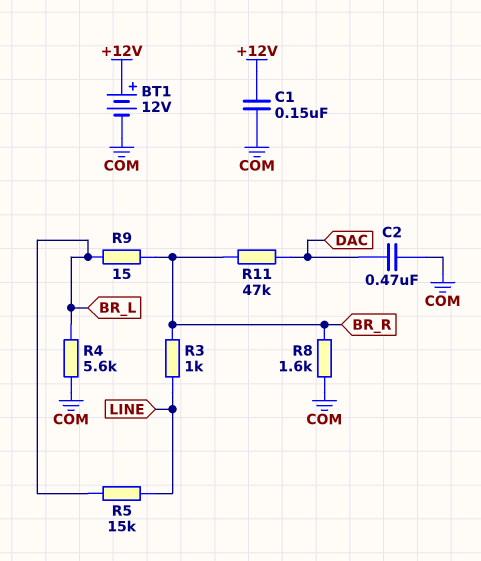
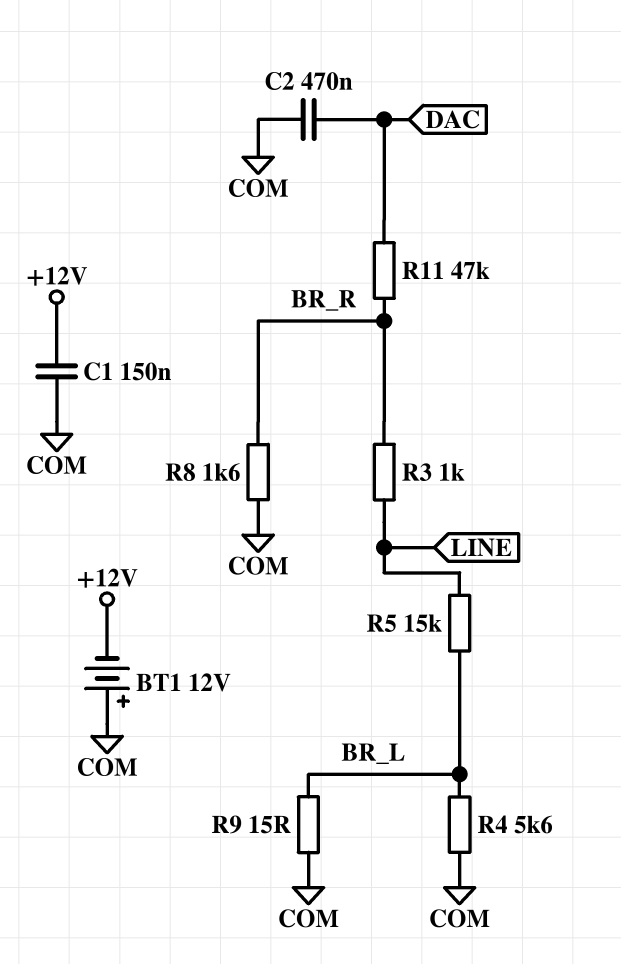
BT1: 12V (plus +12V, minus COM) -> 12V (plus COM, minus +12V)
R9: 15 (BR_L, BR_R) -> 15 (BR_L, COM)

